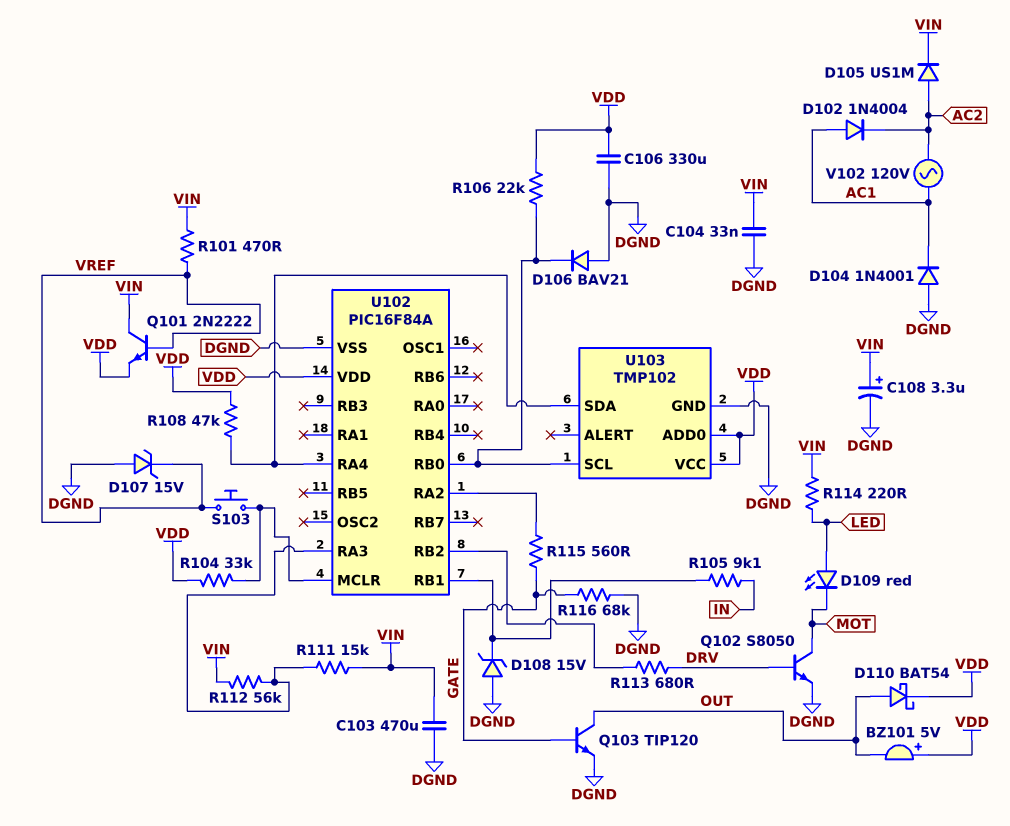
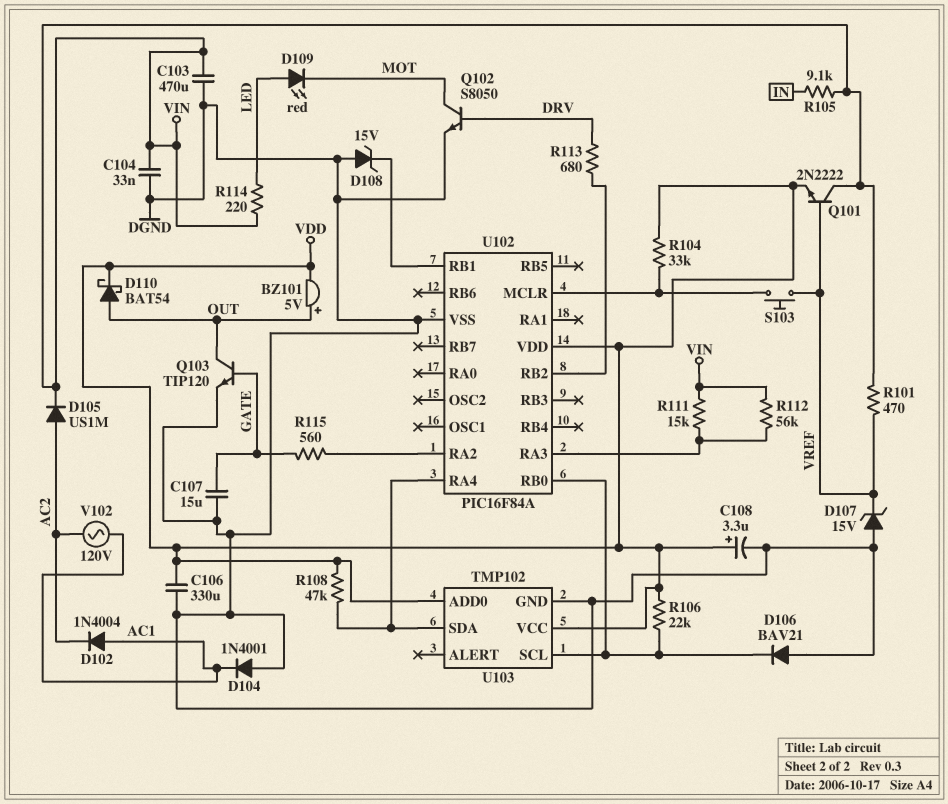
BZ101: buzzer 5V (plus VDD, minus OUT) -> buzzer 5V (plus OUT, minus VDD)
C107: none -> 15uF (DGND, GATE)
C108: 3.3uF (plus VIN, minus DGND) -> 3.3uF (plus VDD, minus DGND)
R105: 9.1k (IN, U102/RB1) -> 9.1k (IN, VIN)
R116: 68k (DGND, GATE) -> none

